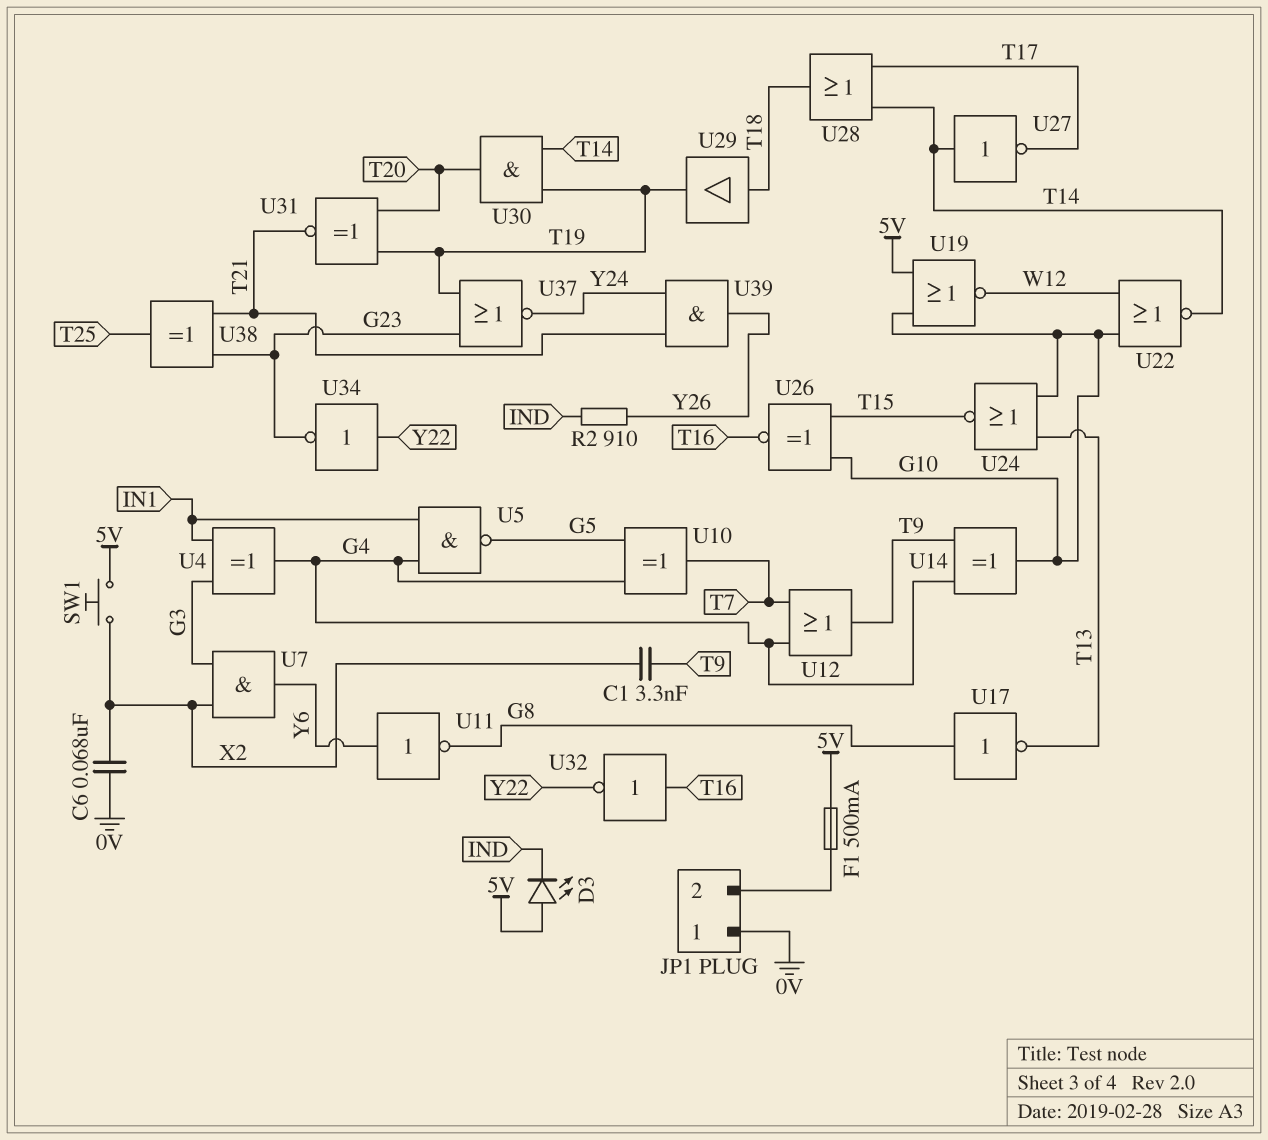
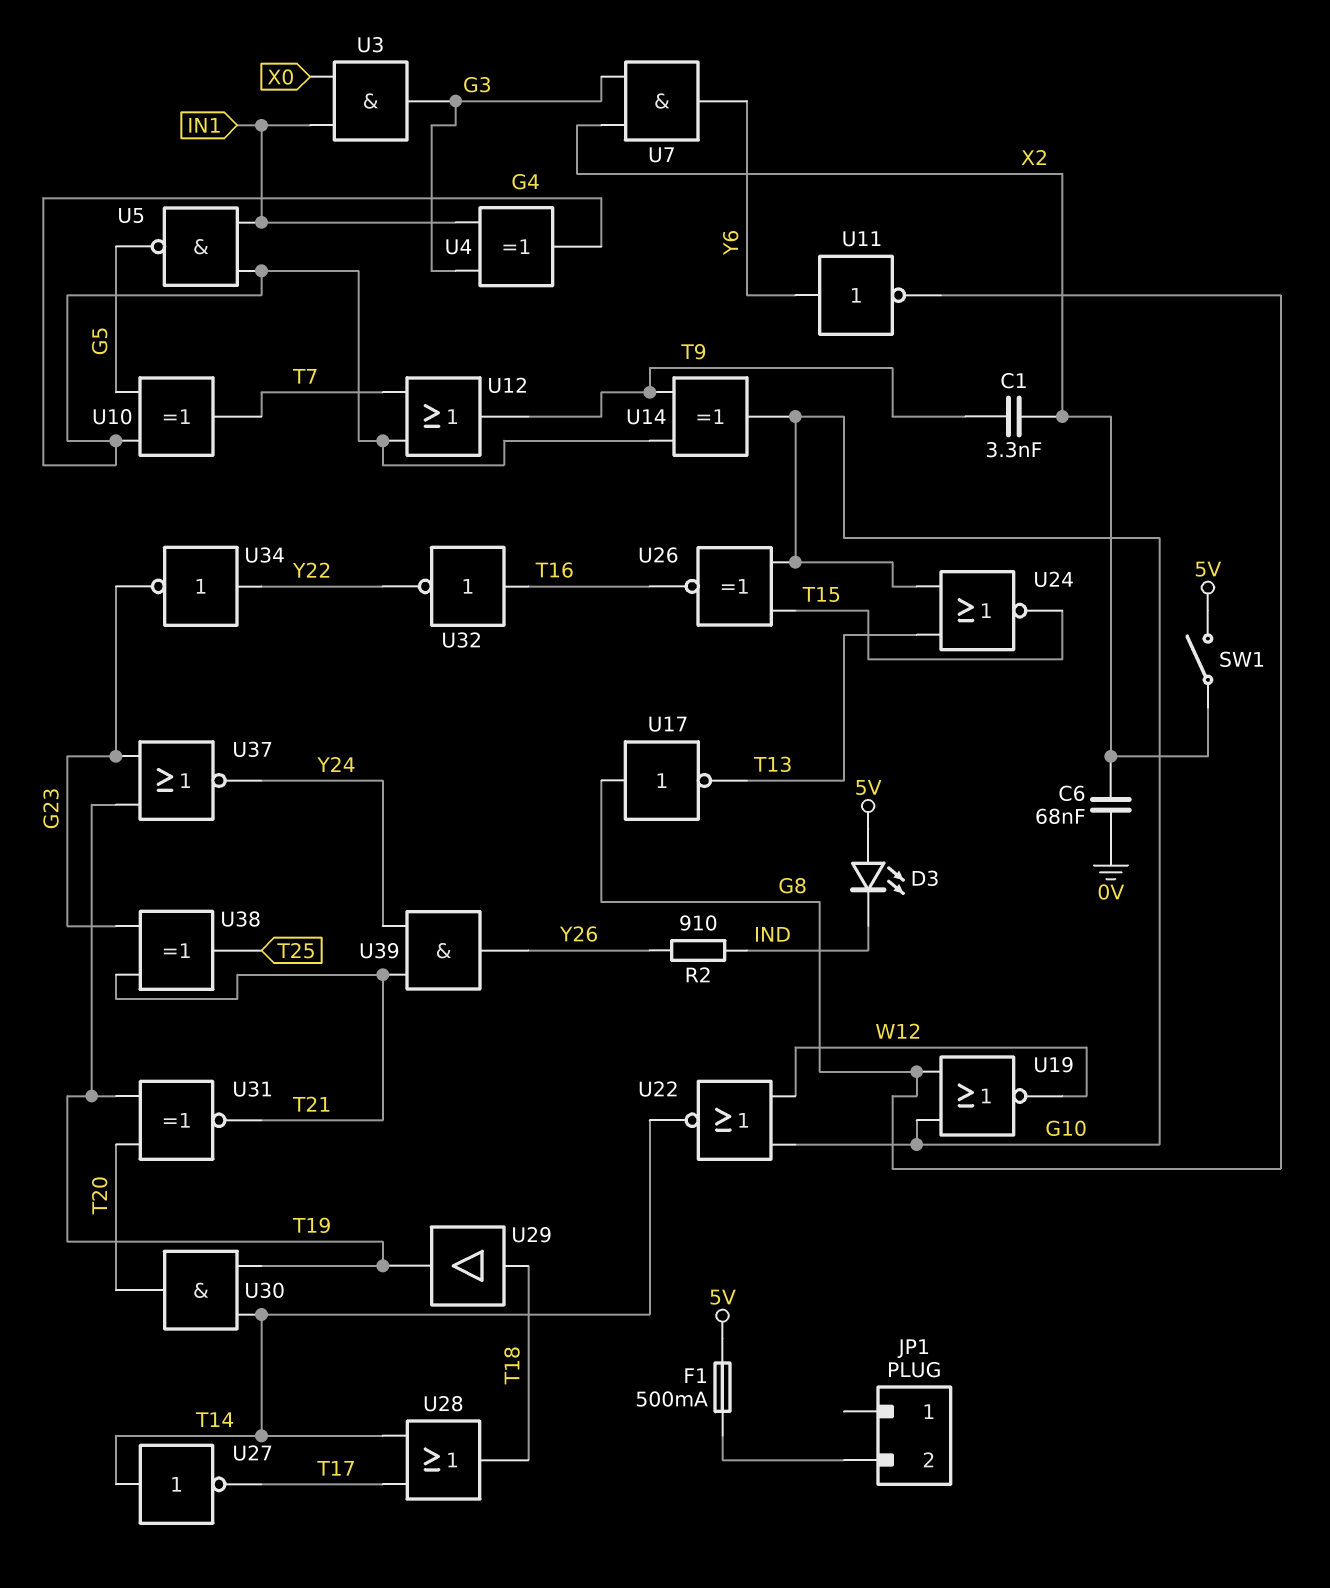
JP1 pin 1: 0V -> none
SW1: button (5V, X2) -> switch (5V, X2)
U3: none -> AND (in IN1, in X0, out G3)
U19: NOR (in 5V, in G10, out W12) -> NOR (in G8, in G10, out W12)

